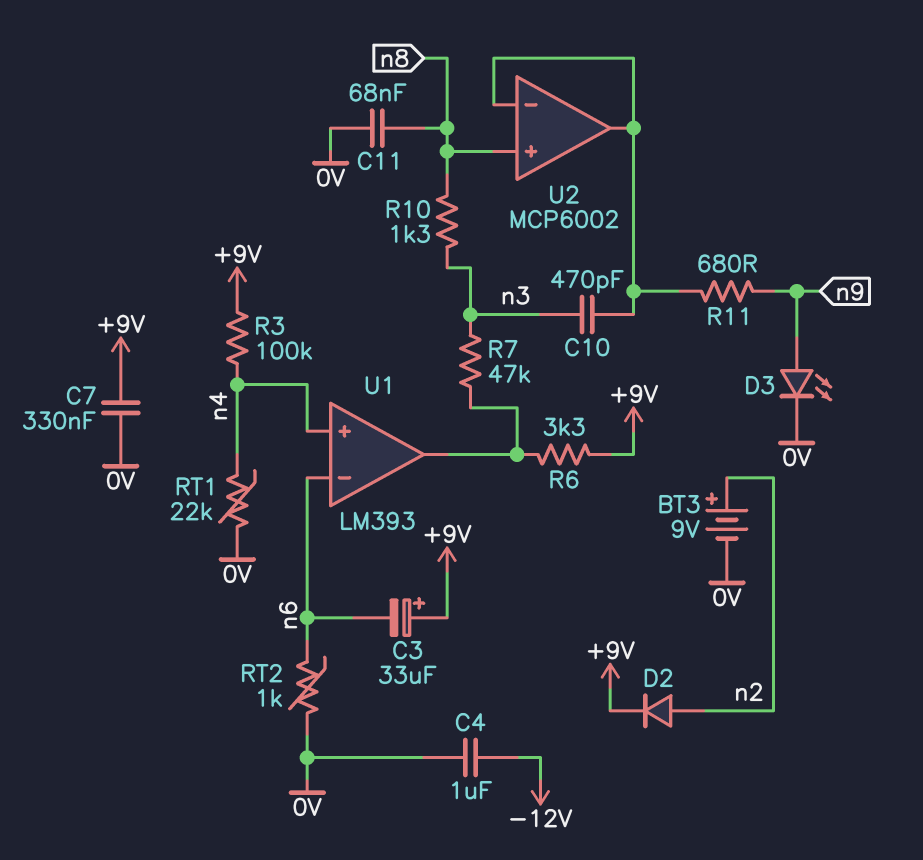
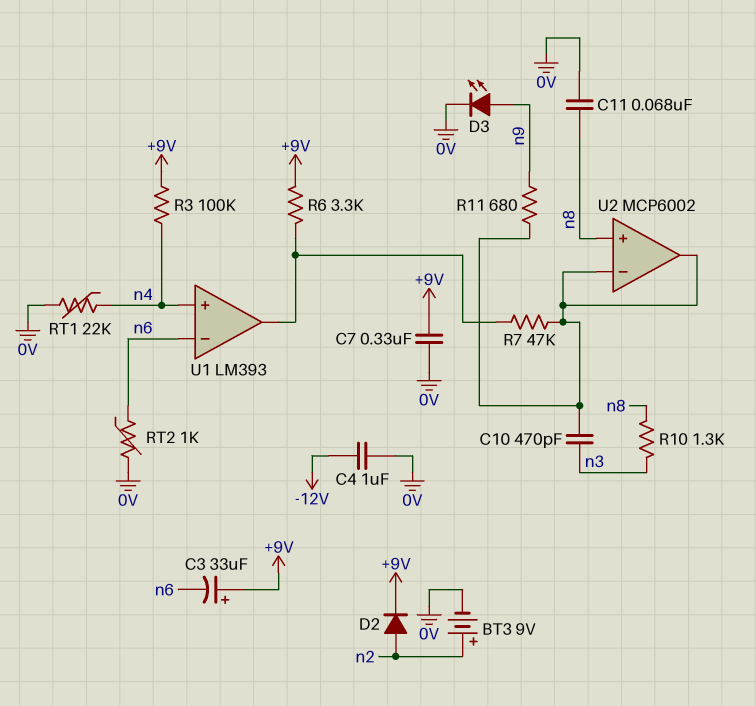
R7: 47k (U1/out, n3) -> 47k (U1/out, U2/in-)

